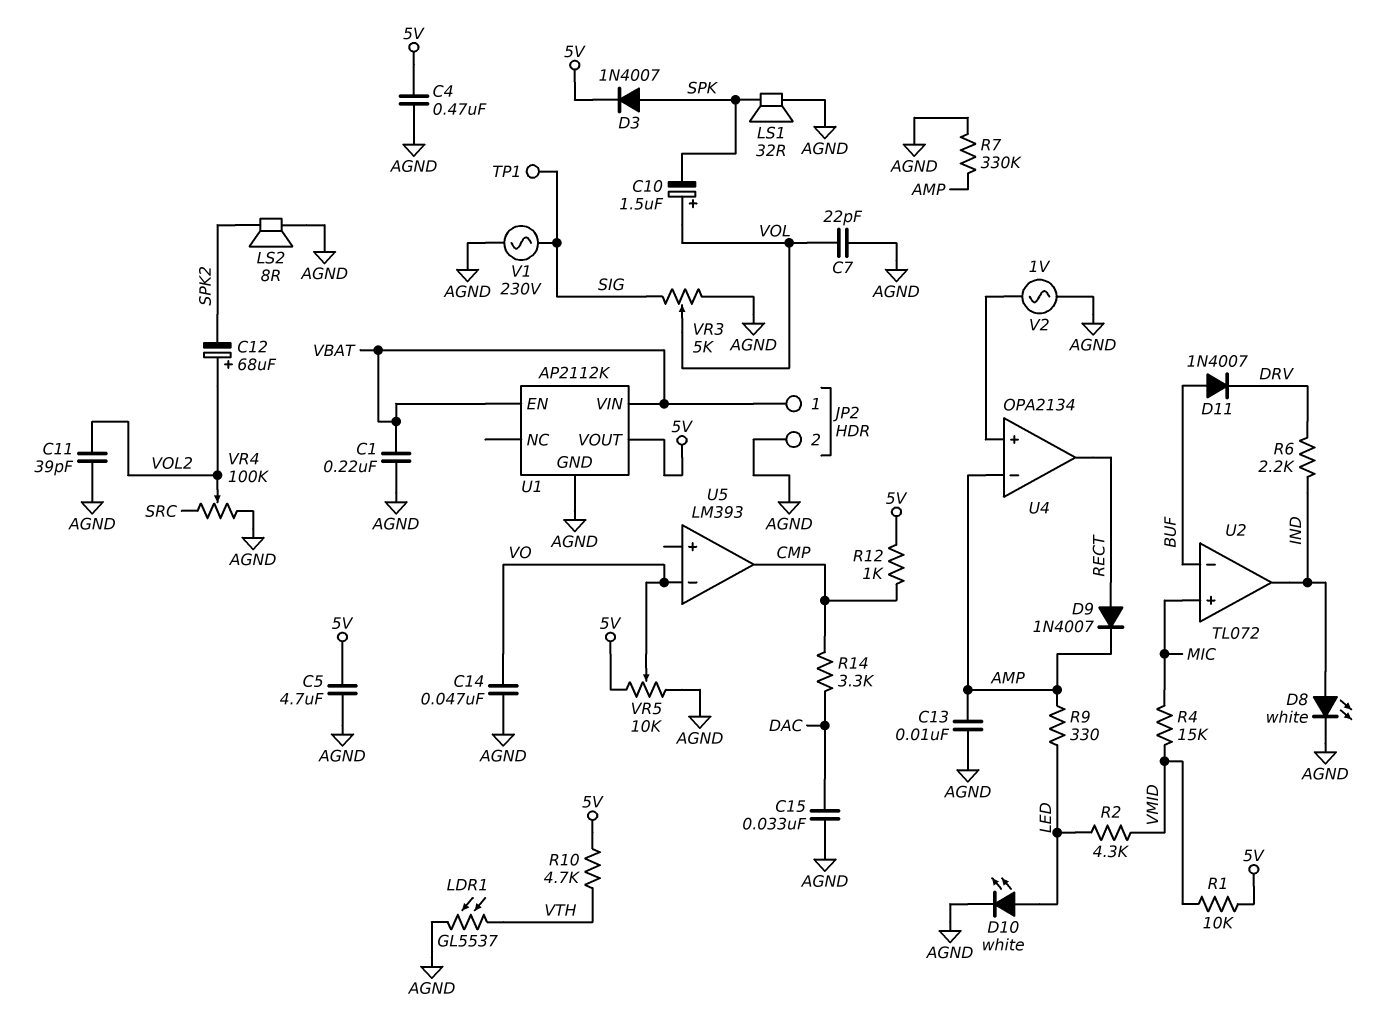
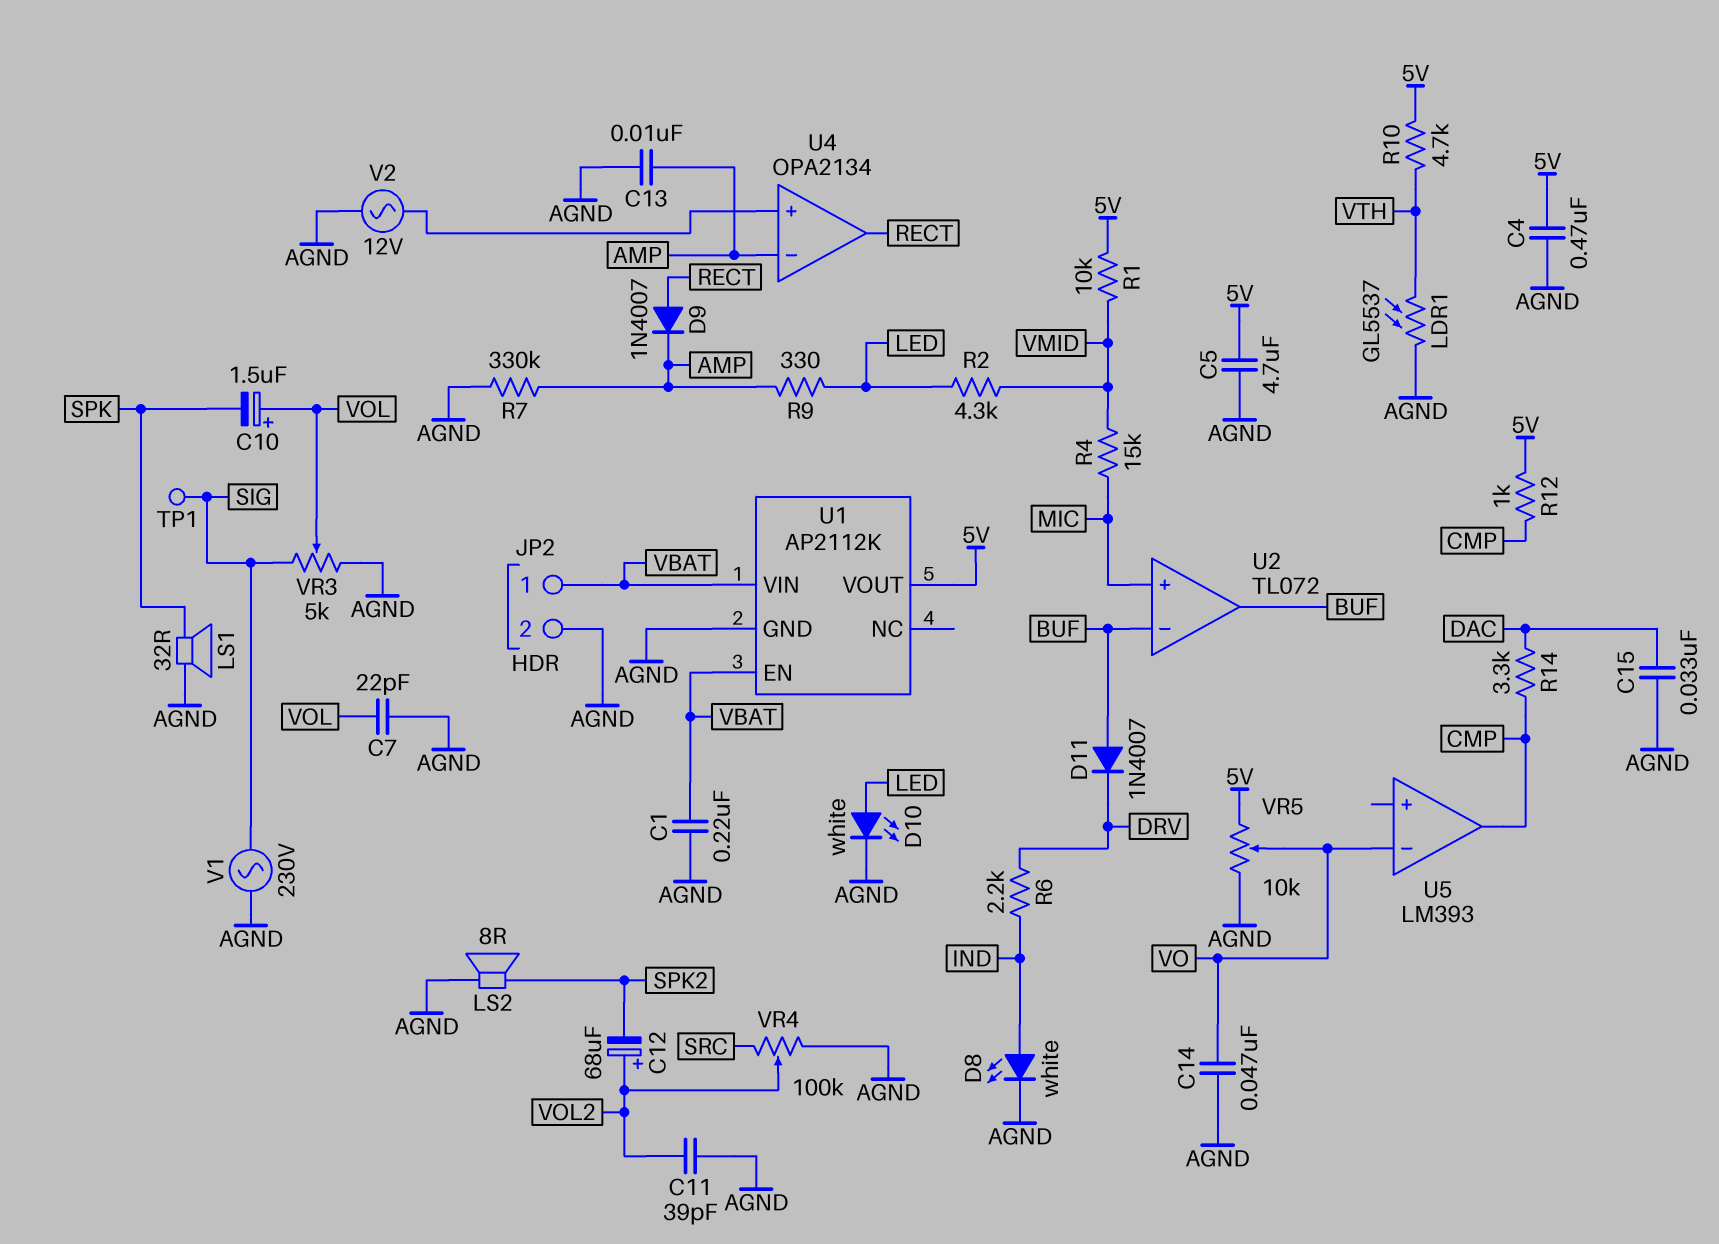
D3: diode 1N4007 (A SPK, K 5V) -> none
U2 pin out: IND -> BUF
V2: AC 1V (AGND, U4/in+) -> AC 12V (AGND, U4/in+)

